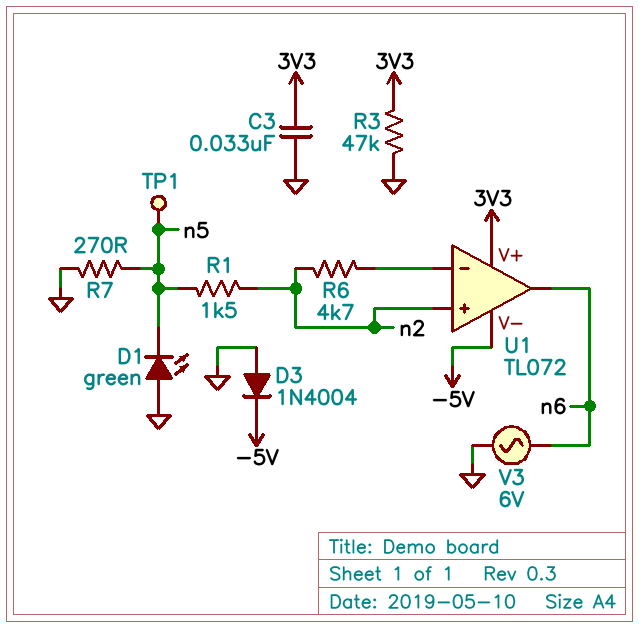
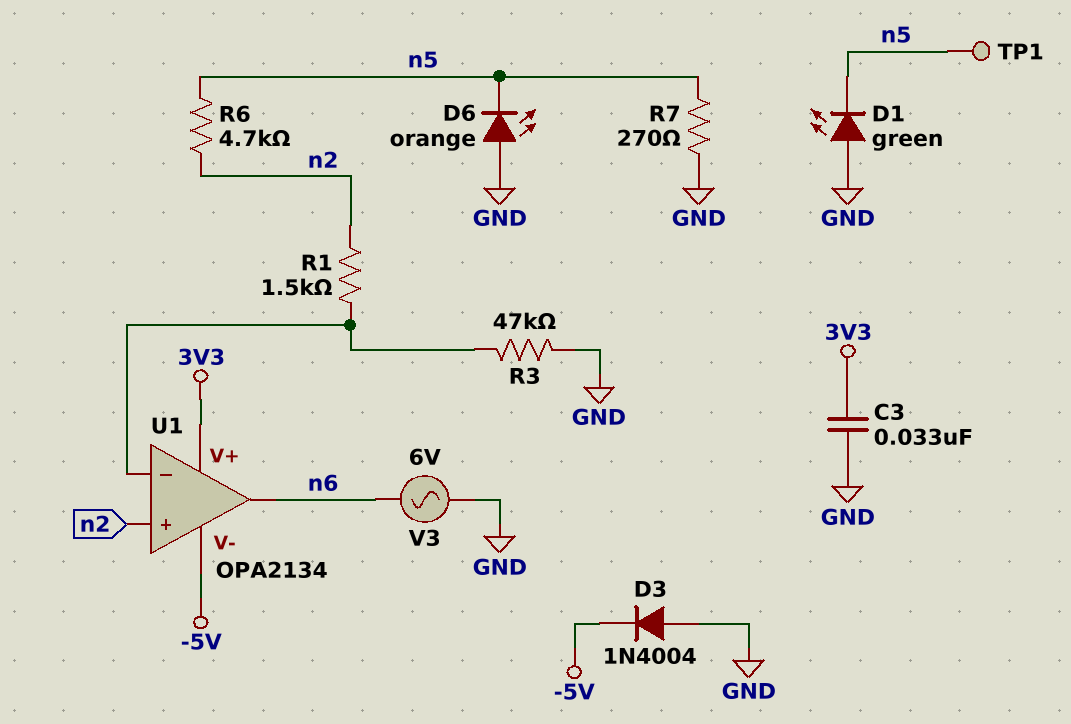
D6: none -> LED orange (A GND, K n5)
R1: 1.5k (n2, n5) -> 1.5k (U1/in-, n2)
R3: 47k (3V3, GND) -> 47k (GND, U1/in-)
R6: 4.7k (U1/in-, n2) -> 4.7k (n2, n5)
U1: TL072 -> OPA2134

